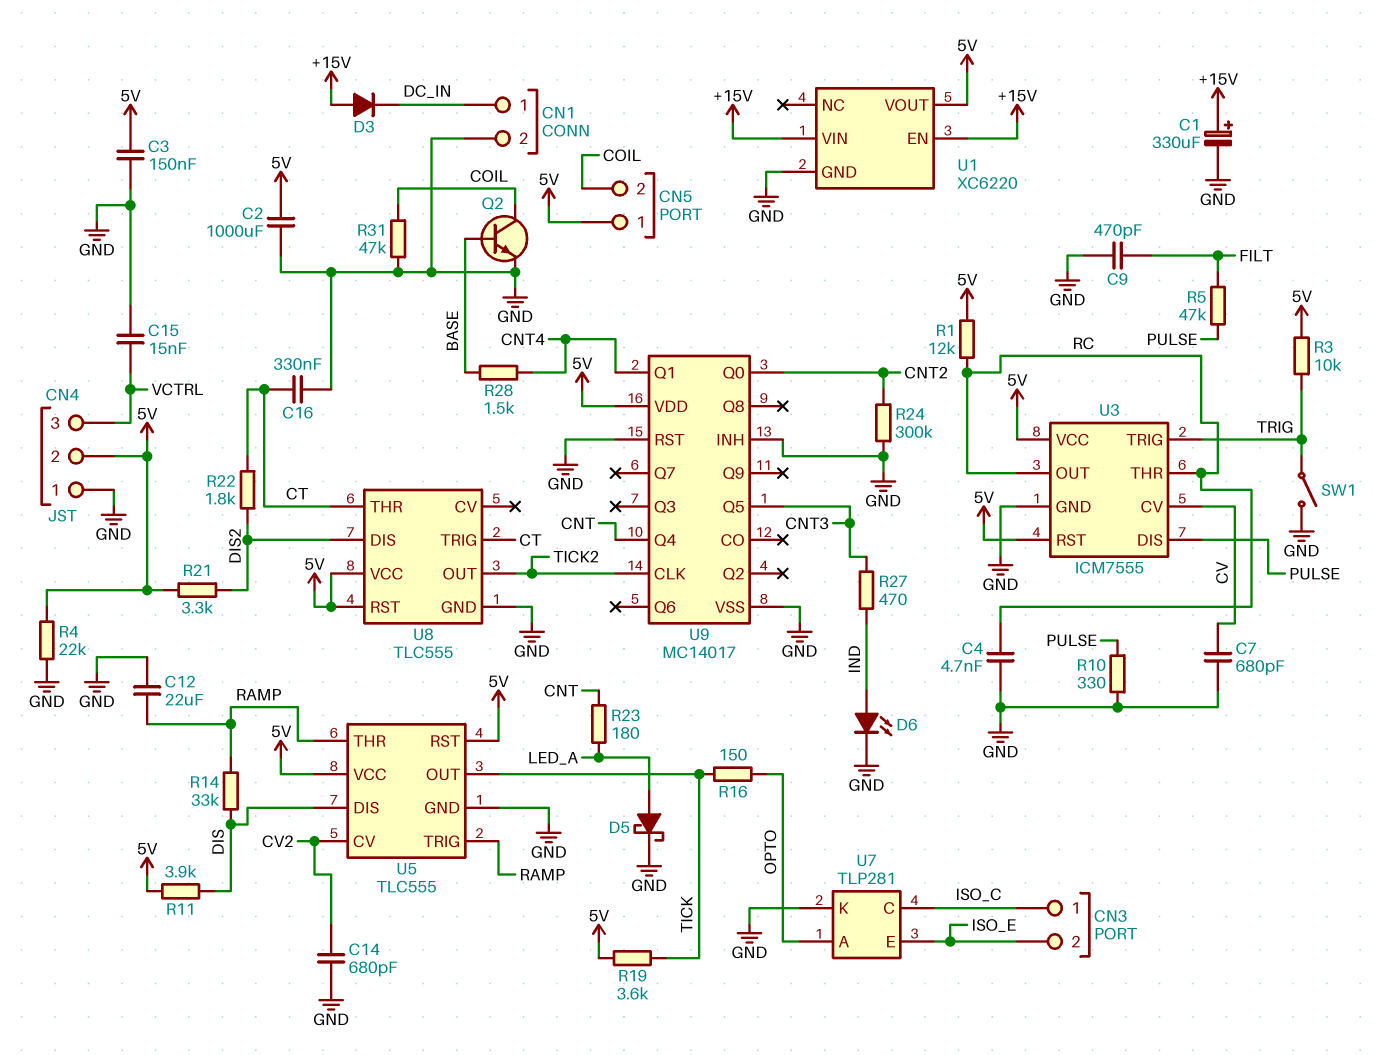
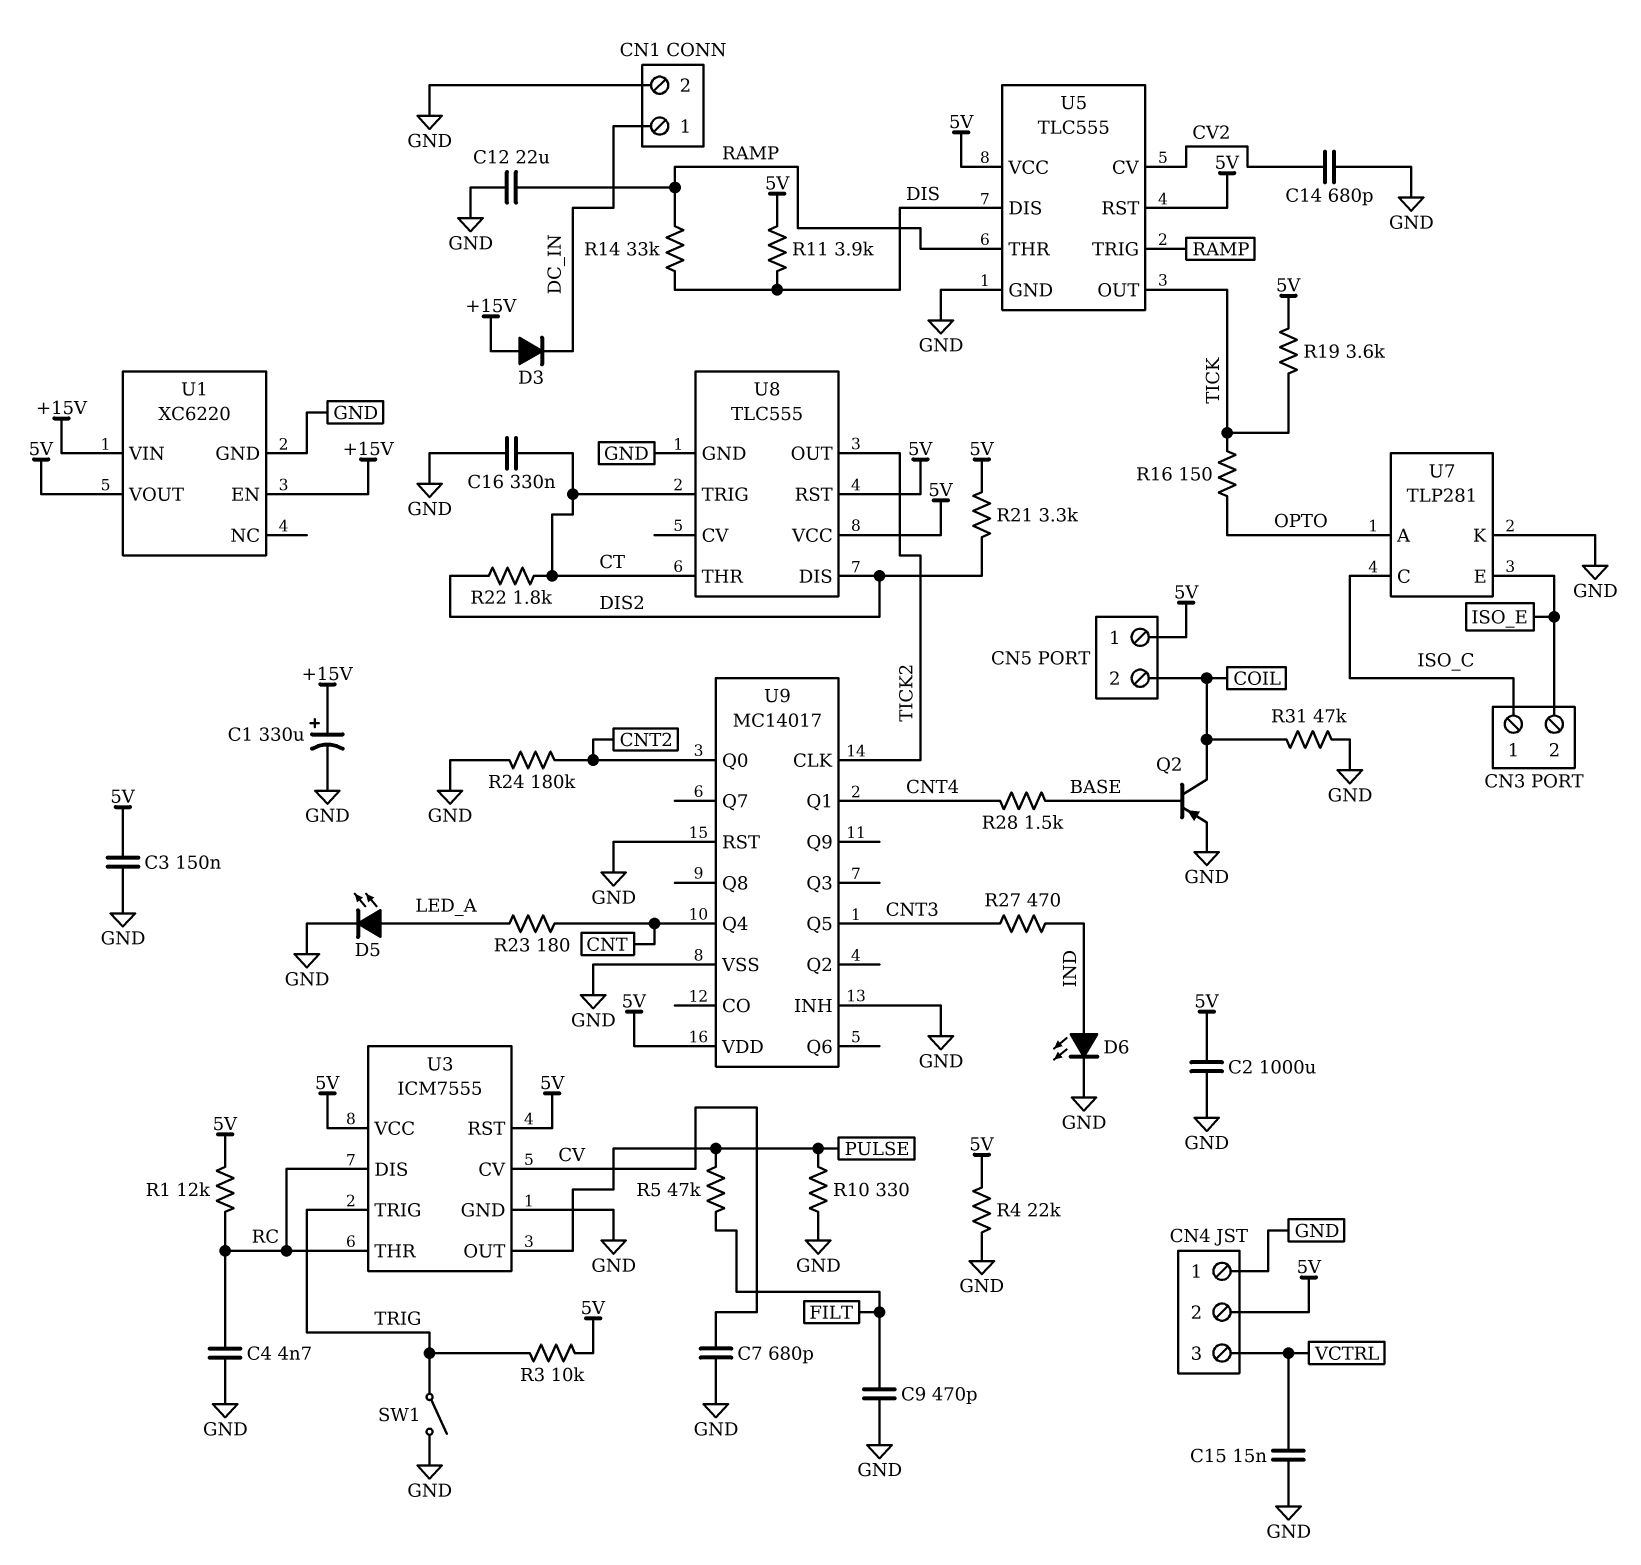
D5: schottky (A LED_A, K GND) -> LED (A LED_A, K GND)
Q2: NPN (B BASE, C COIL, E GND) -> PNP (B BASE, C COIL, E GND)
R24: 300k (CNT2, GND) -> 180k (CNT2, GND)
U3 pin DIS: PULSE -> RC
U3 pin OUT: RC -> PULSE

